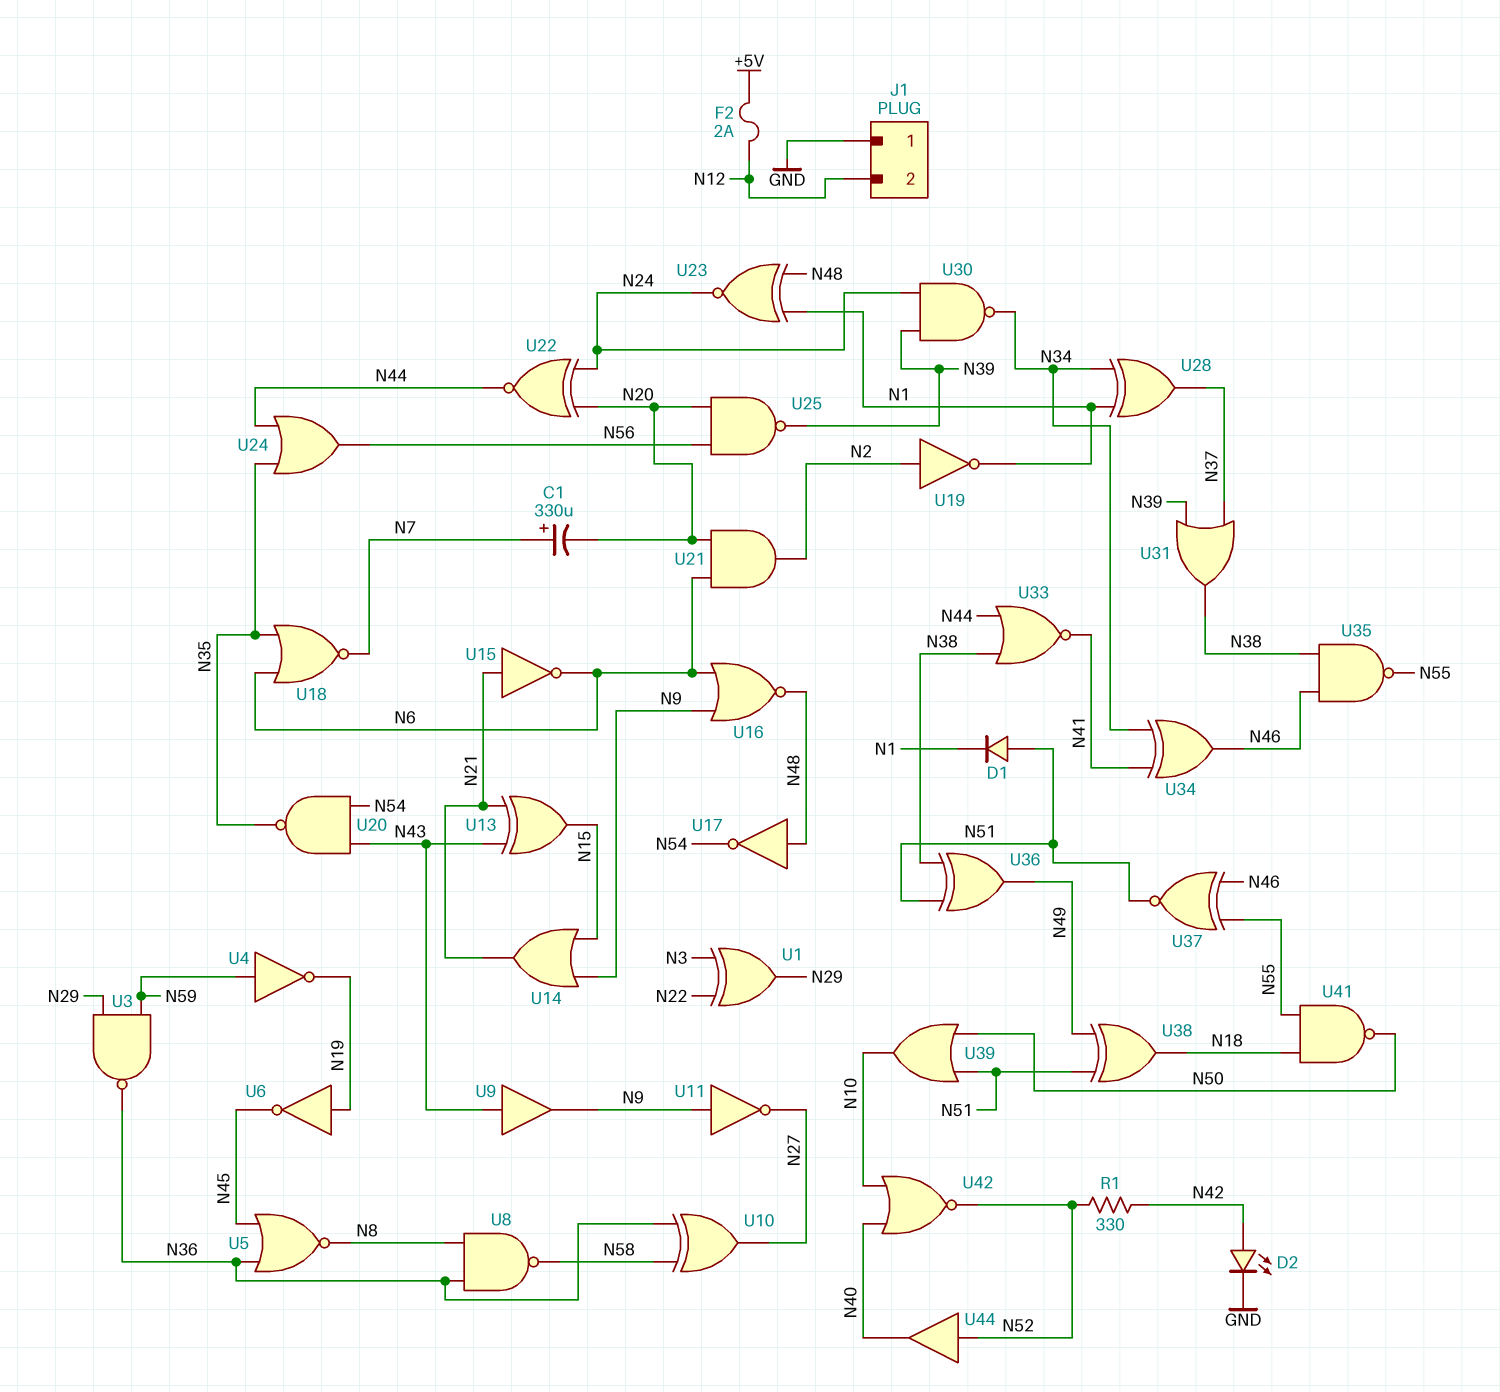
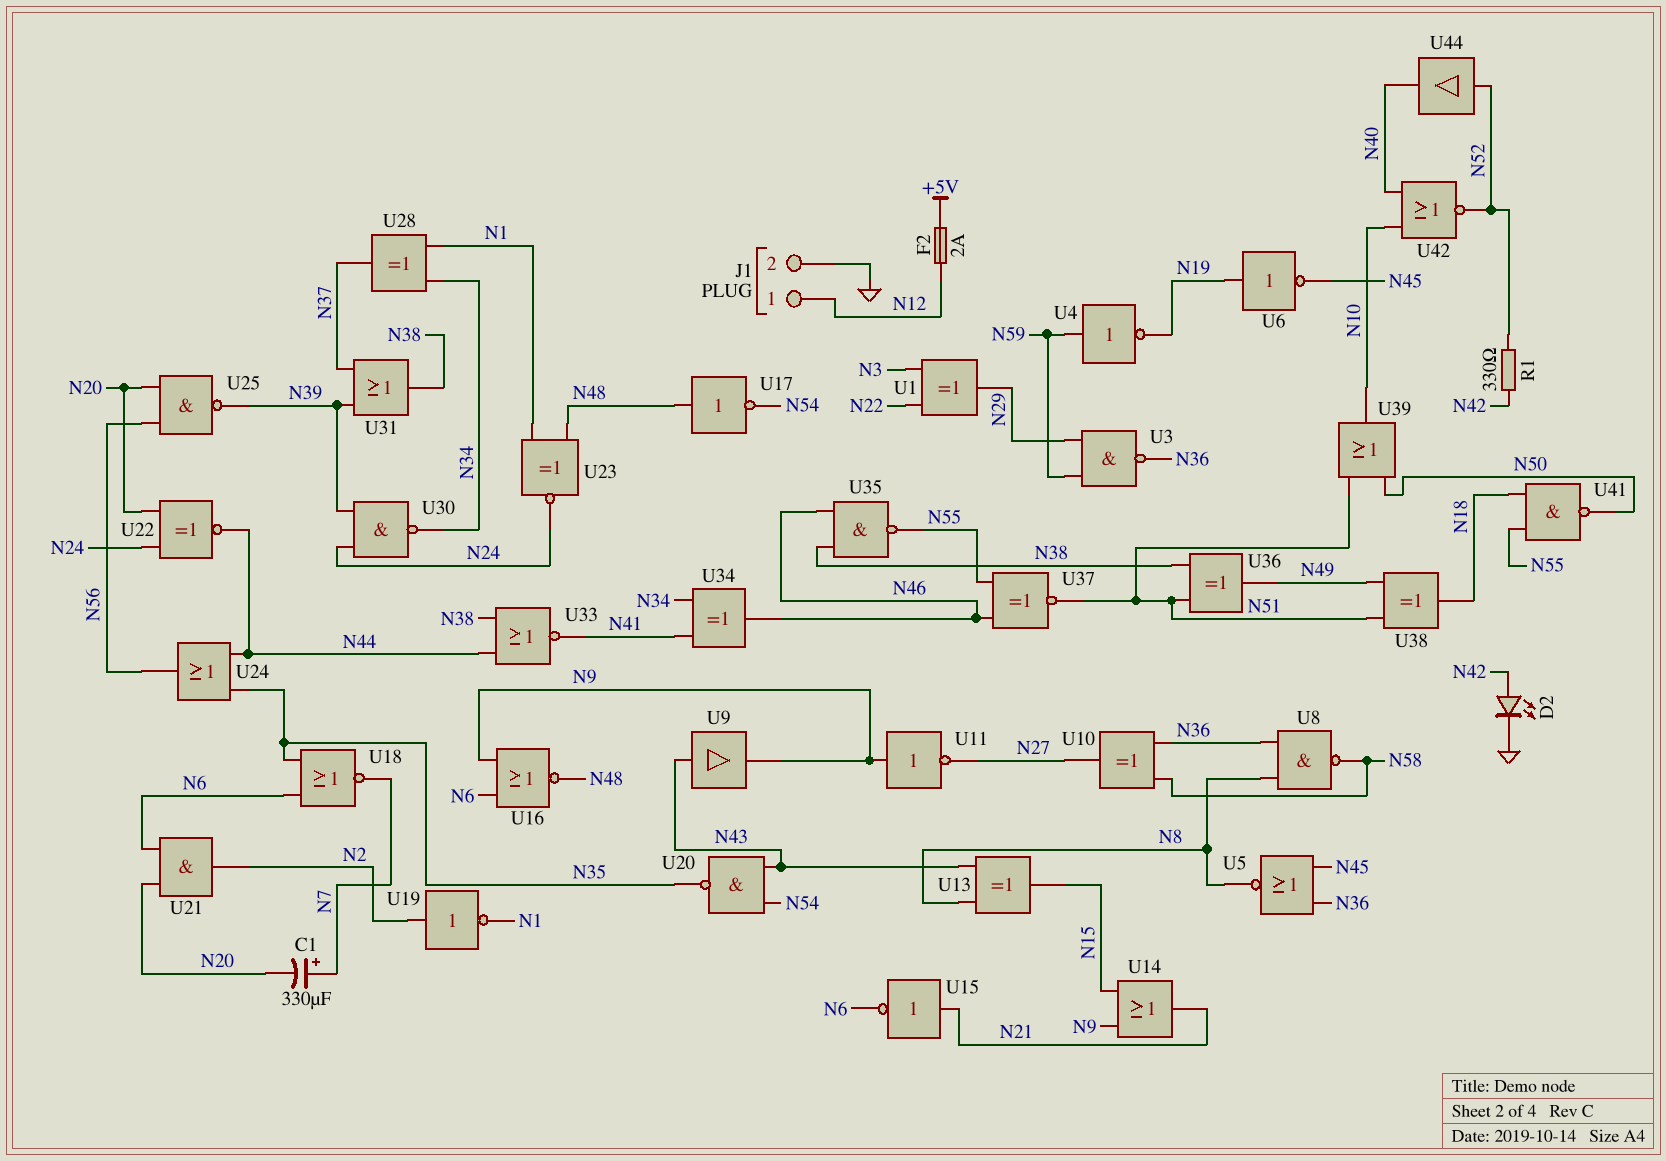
D1: diode (A N51, K N1) -> none
J1 pin 1: GND -> N12
J1 pin 2: N12 -> GND
U13: XOR (in N21, in N43, out N15) -> XOR (in N8, in N43, out N15)

